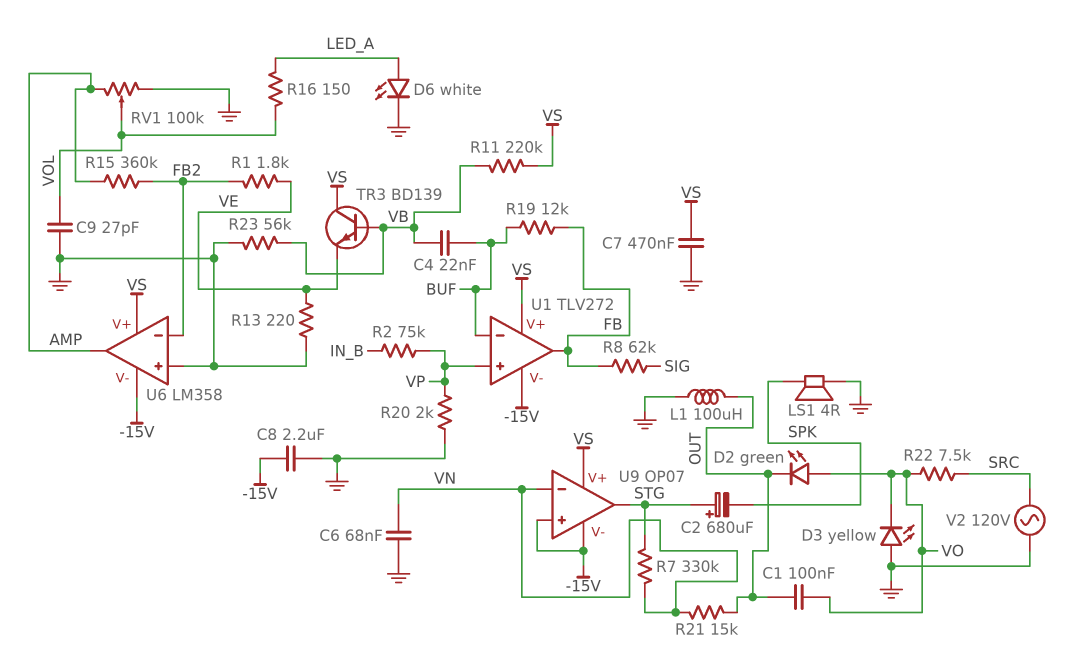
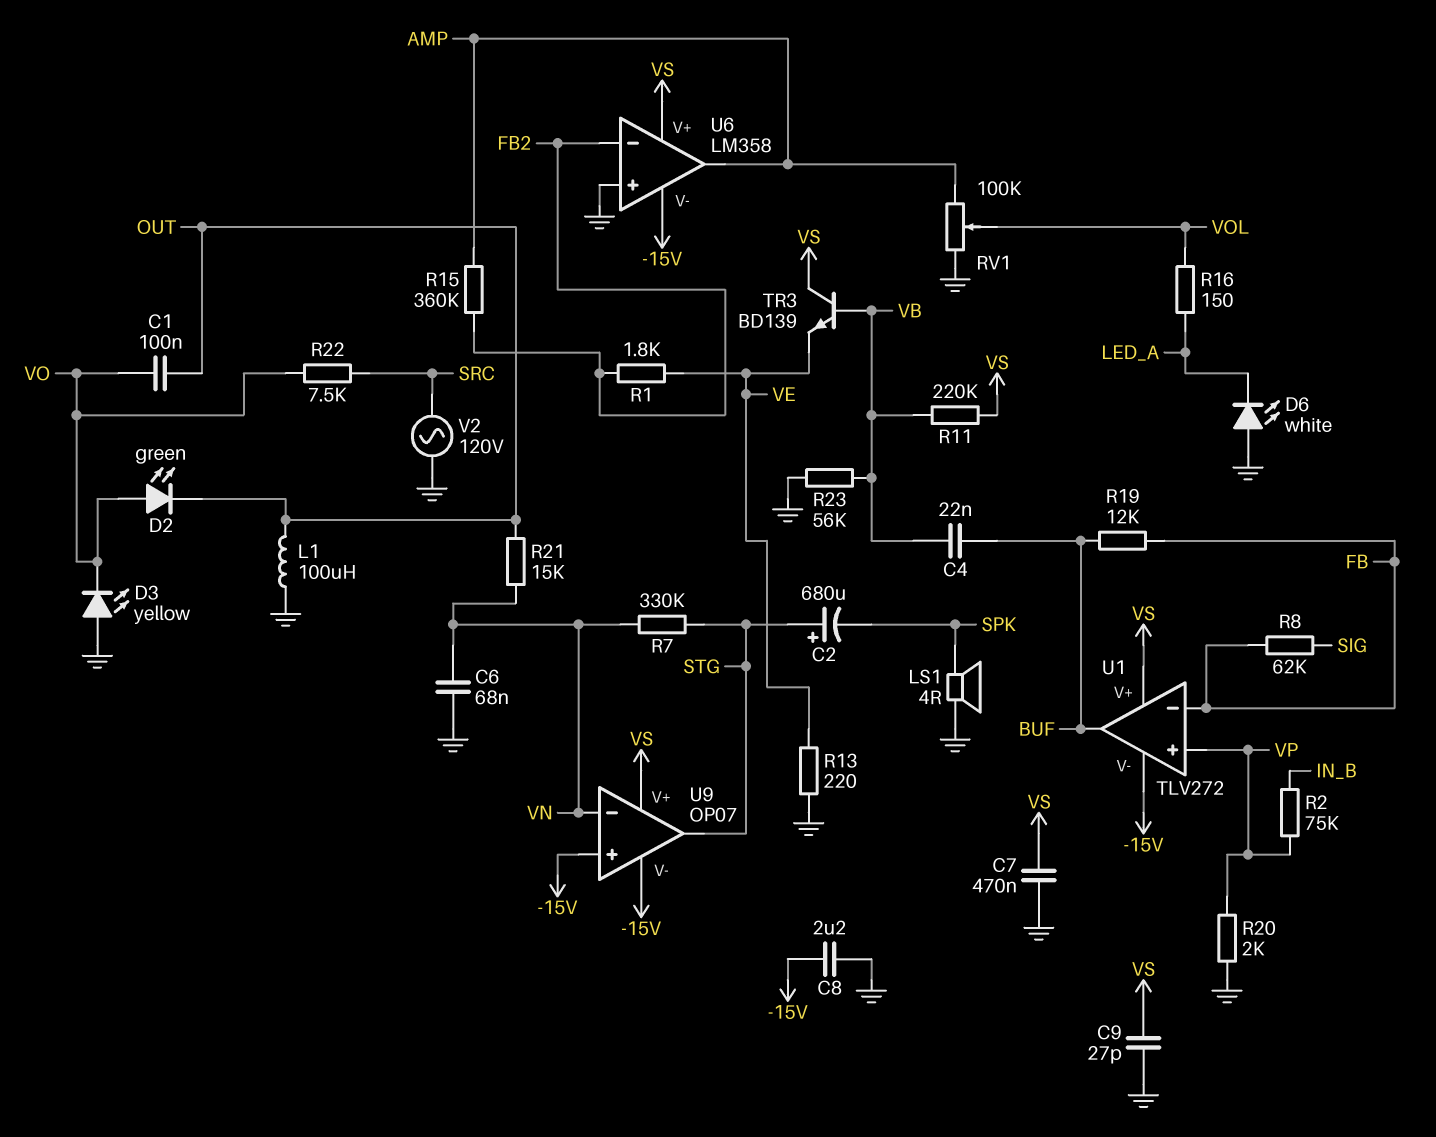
C9: 27pF (GND, VOL) -> 27pF (GND, VS)
D6: LED white (A LED_A, K GND) -> LED white (A GND, K LED_A)
U1 pin in-: BUF -> FB
U1 pin out: FB -> BUF

